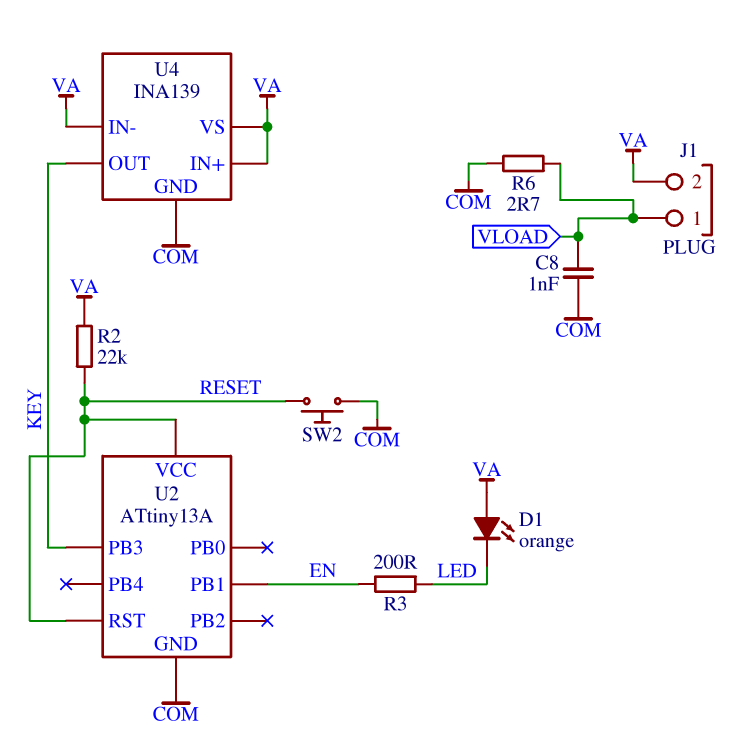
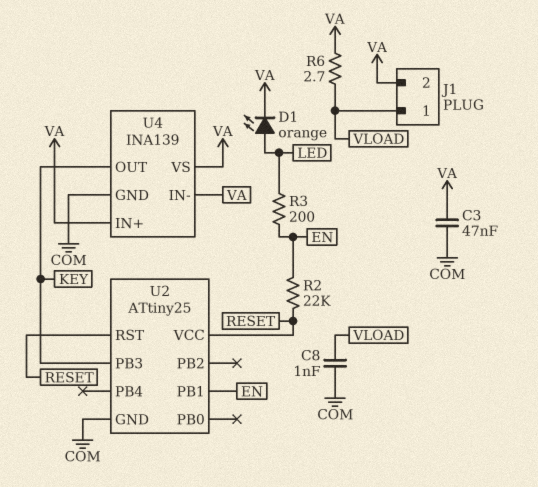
C3: none -> 47nF (COM, VA)
D1: LED orange (A VA, K LED) -> LED orange (A LED, K VA)
R2: 22k (RESET, VA) -> 22k (EN, RESET)
R6: 2.7 (COM, VLOAD) -> 2.7 (VA, VLOAD)
SW2: button (COM, RESET) -> none
U2: ATtiny13A -> ATtiny25

